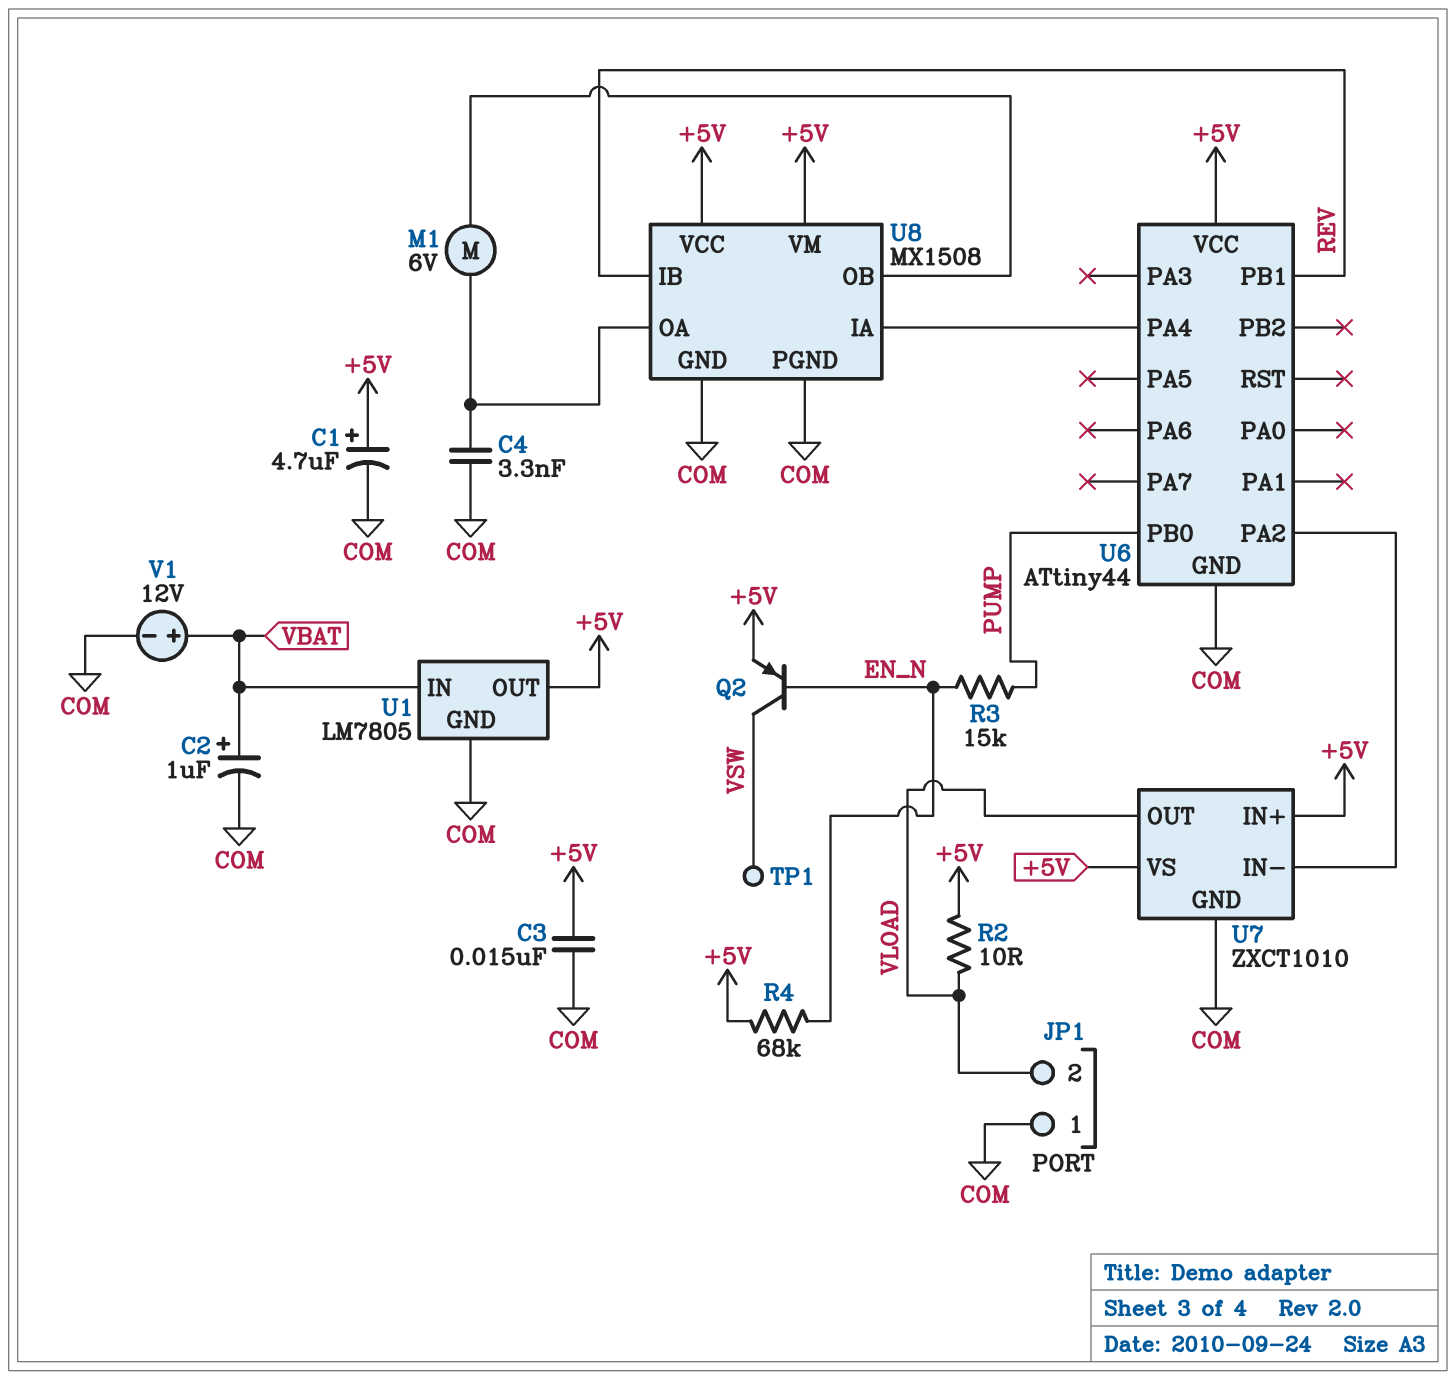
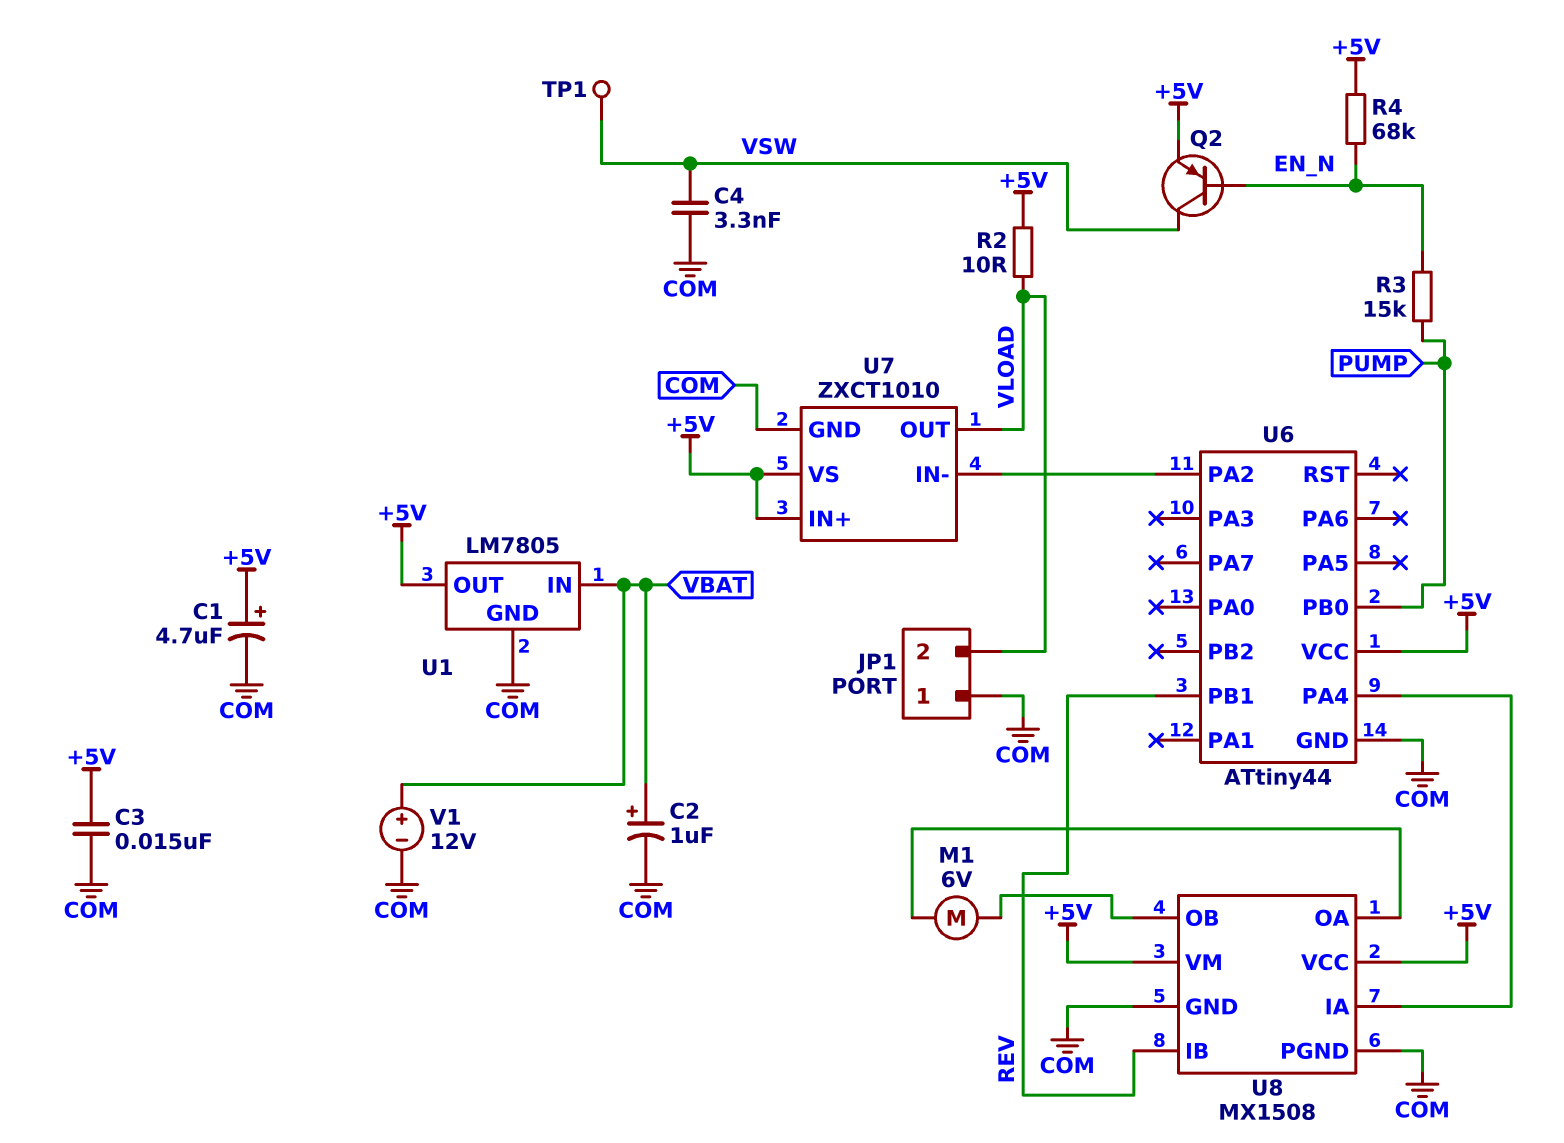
C4: 3.3nF (COM, U8/OA) -> 3.3nF (COM, VSW)

